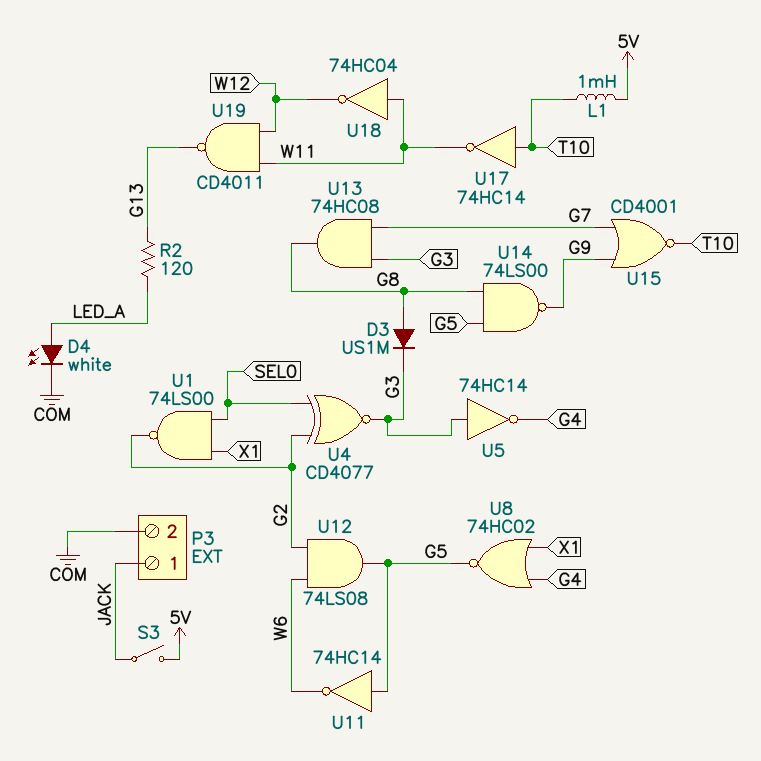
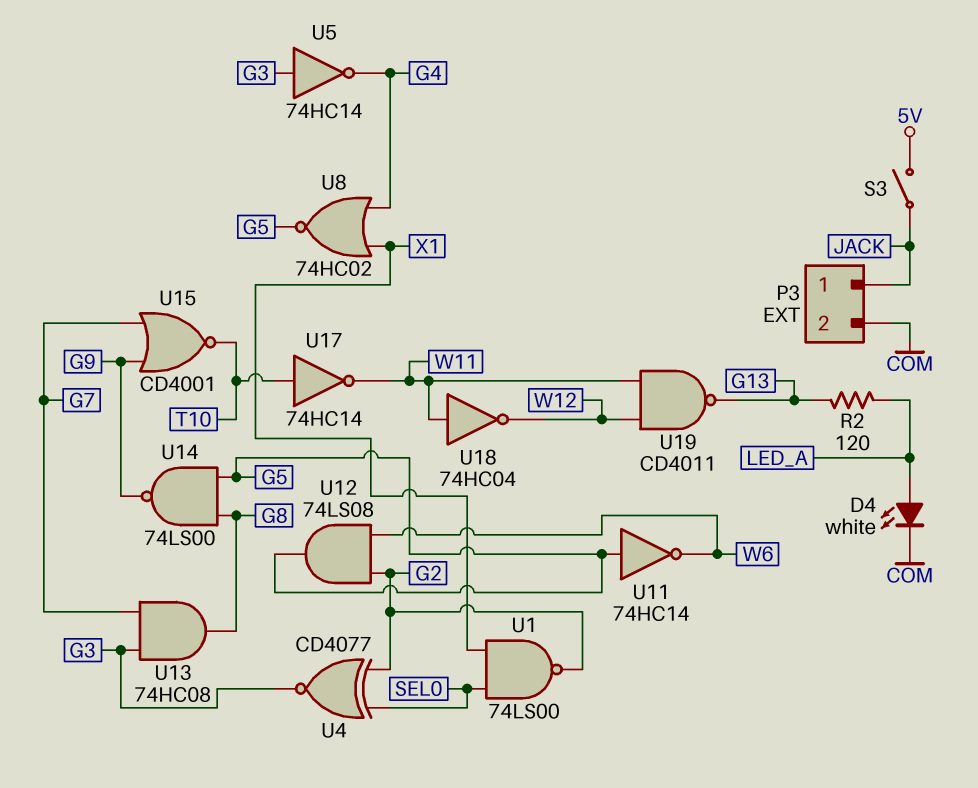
D3: diode US1M (A G8, K G3) -> none
L1: 1mH (5V, T10) -> none

